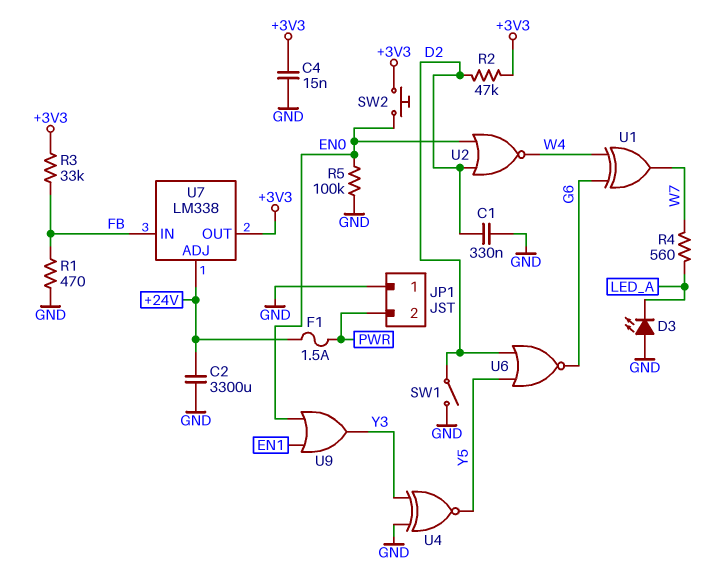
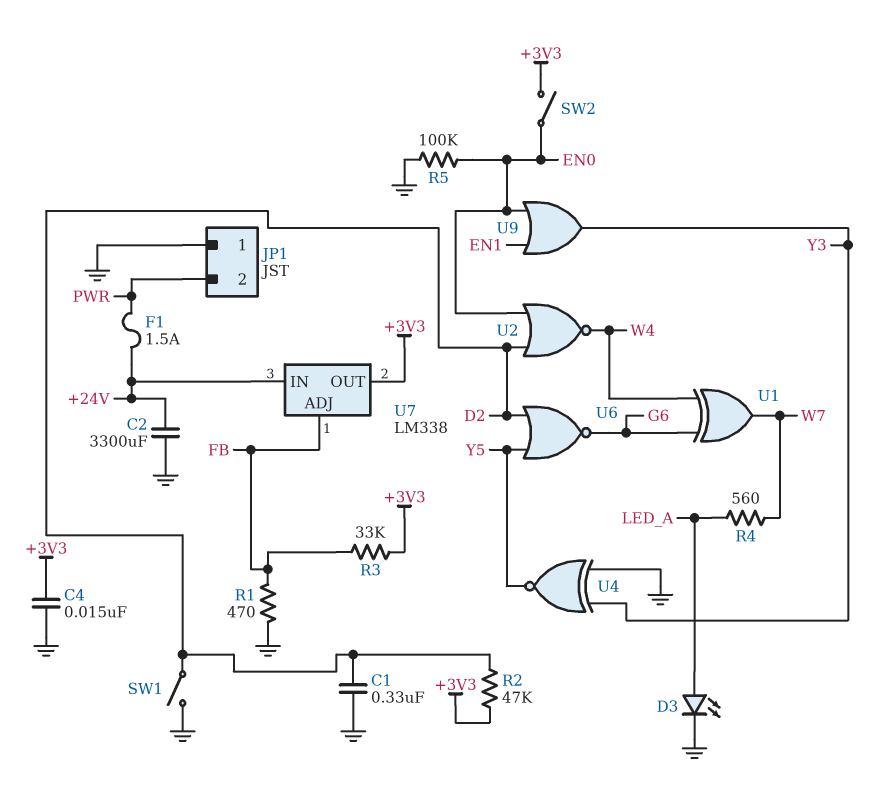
D3: LED (A GND, K LED_A) -> LED (A LED_A, K GND)
SW2: button (+3V3, EN0) -> switch (+3V3, EN0)
U7 pin ADJ: +24V -> FB
U7 pin IN: FB -> +24V

